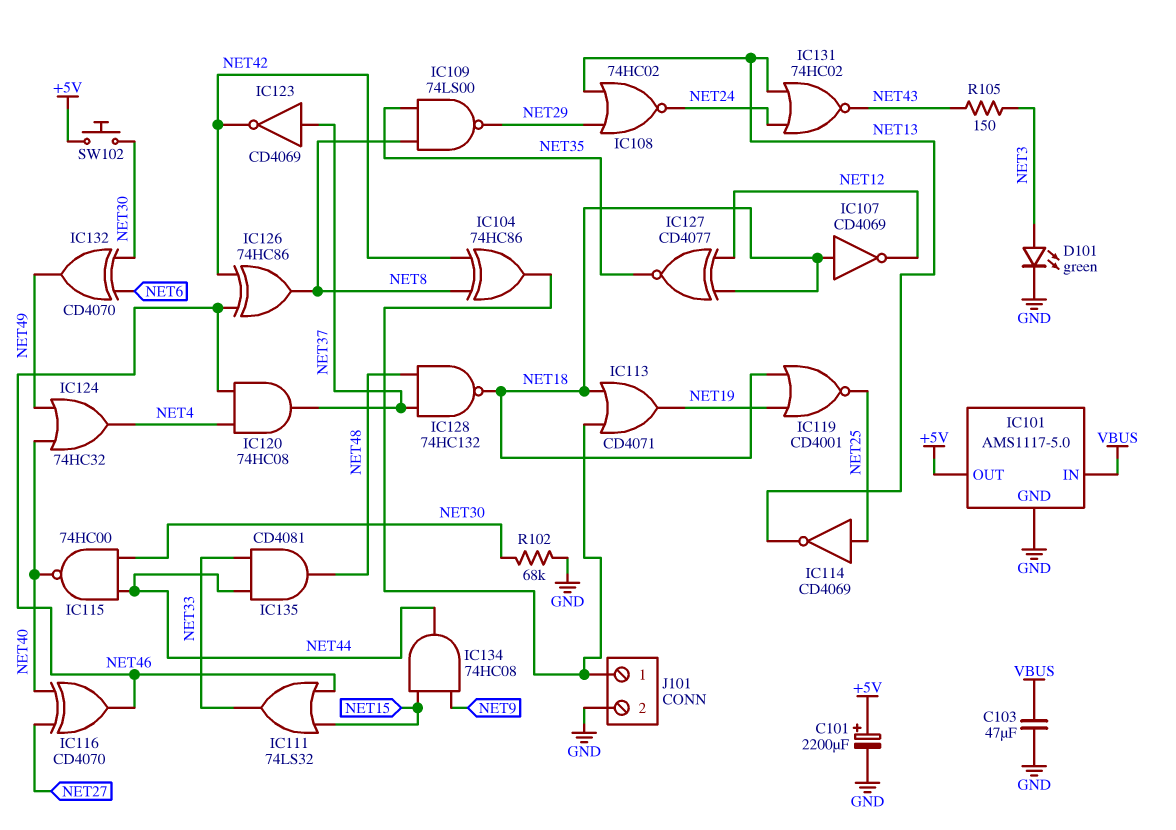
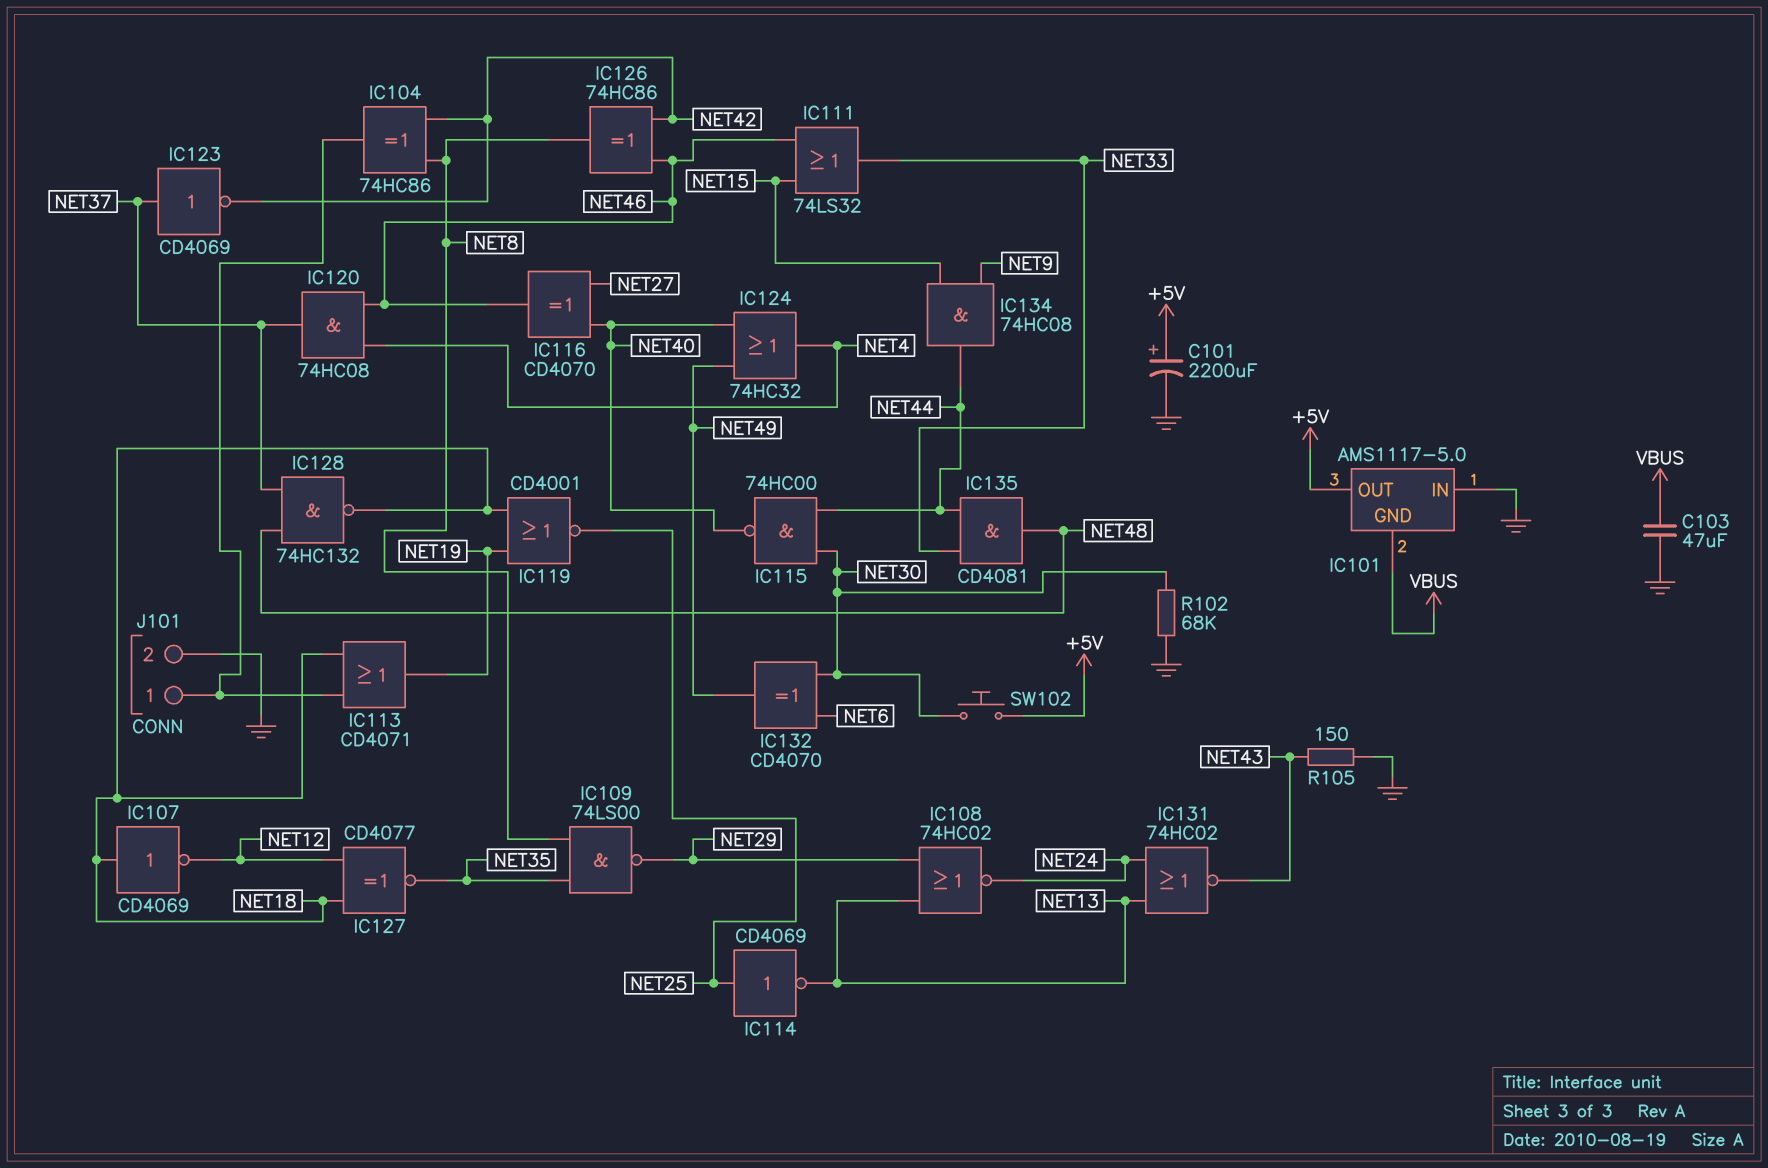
D101: LED green (A NET3, K GND) -> none
IC101 pin GND: GND -> VBUS
IC101 pin IN: VBUS -> GND
R105: 150 (NET3, NET43) -> 150 (GND, NET43)

